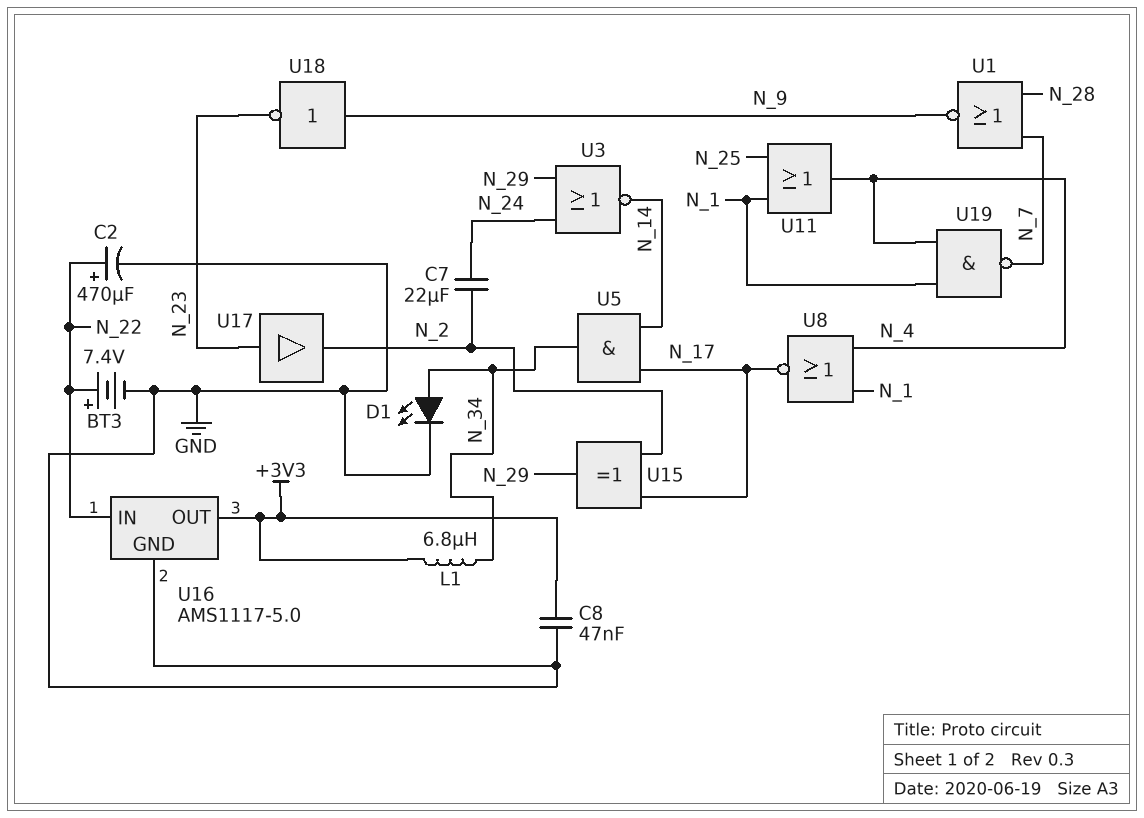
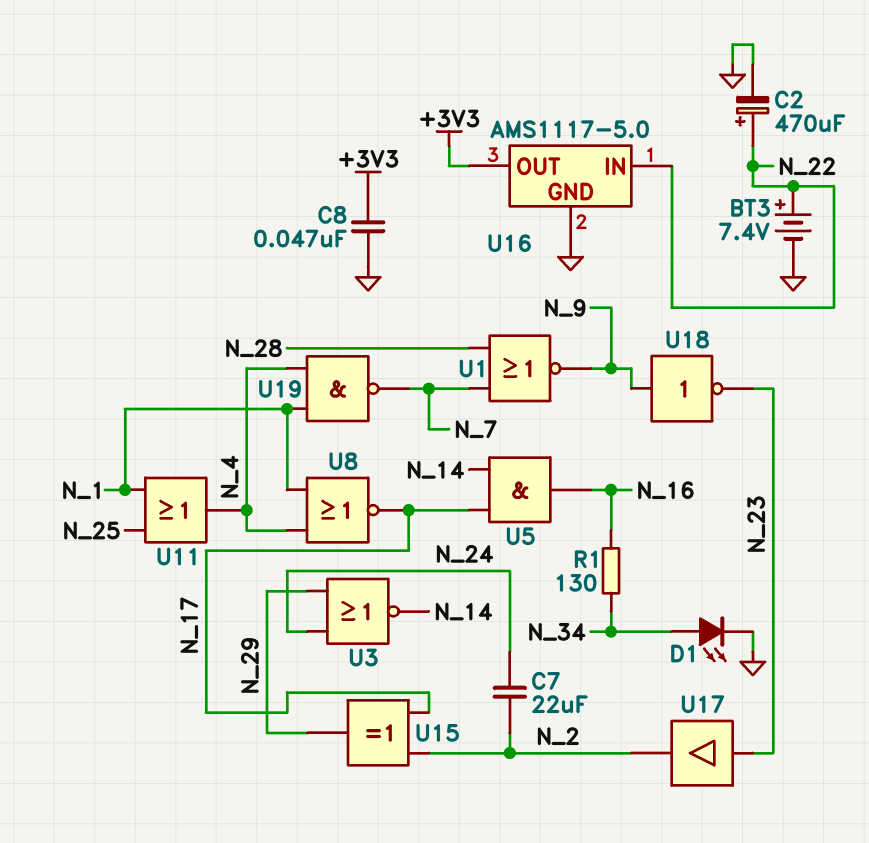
L1: 6.8uH (+3V3, N_34) -> none
R1: none -> 130 (N_16, N_34)
U5: AND (in N_14, in N_17, out N_34) -> AND (in N_14, in N_17, out N_16)

